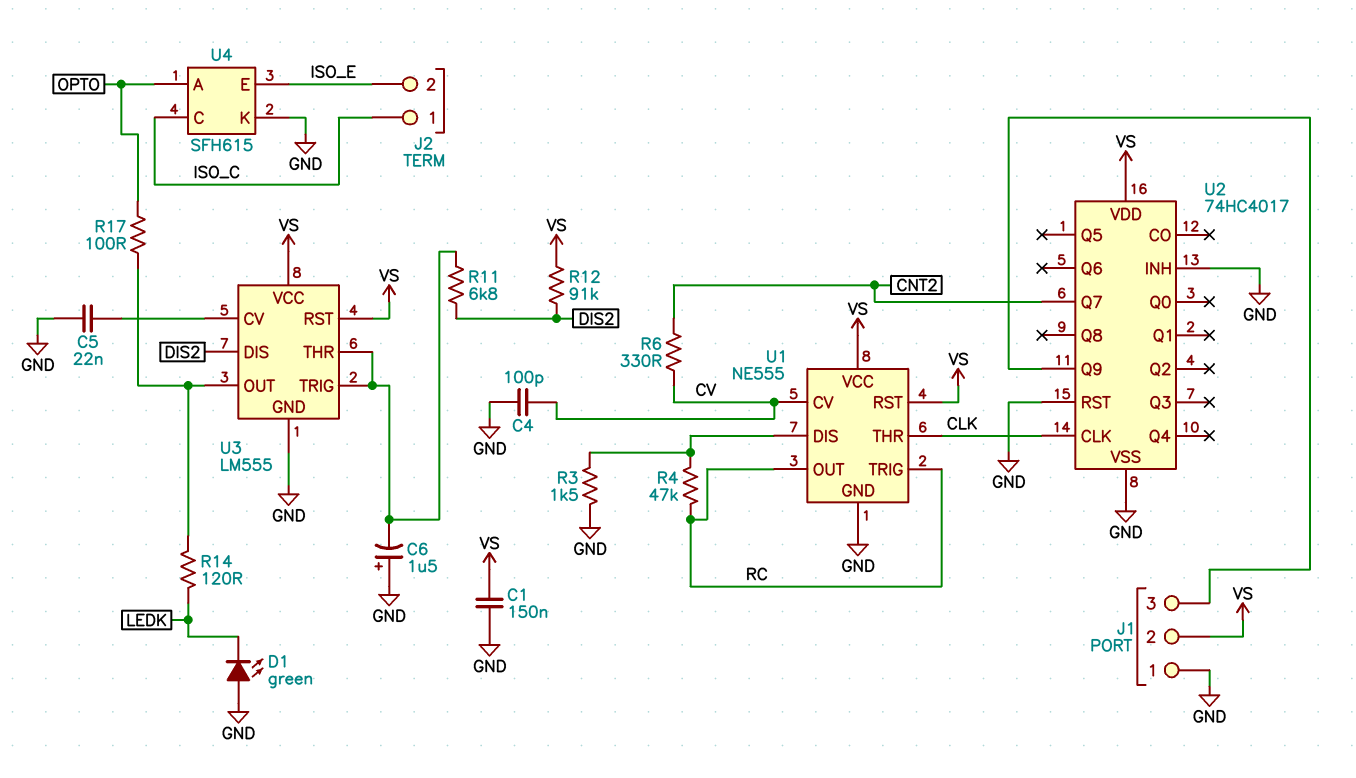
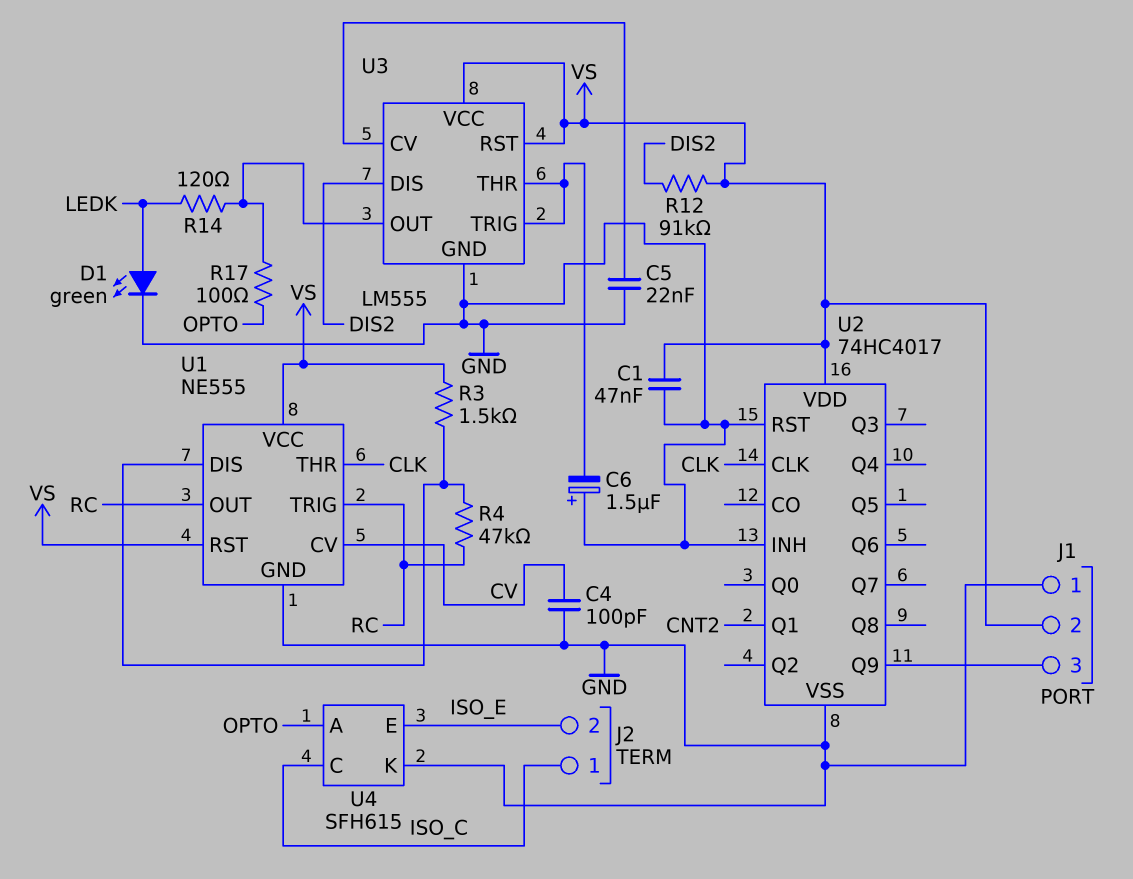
C1: 150nF (GND, VS) -> 47nF (GND, VS)
D1: LED green (A GND, K LEDK) -> LED green (A LEDK, K GND)
R3: 1.5k (GND, U1/DIS) -> 1.5k (U1/DIS, VS)
R6: 330 (CNT2, CV) -> none
R11: 6.8k (DIS2, U3/THR) -> none
U2 pin Q1: none -> CNT2
U2 pin Q7: CNT2 -> none

